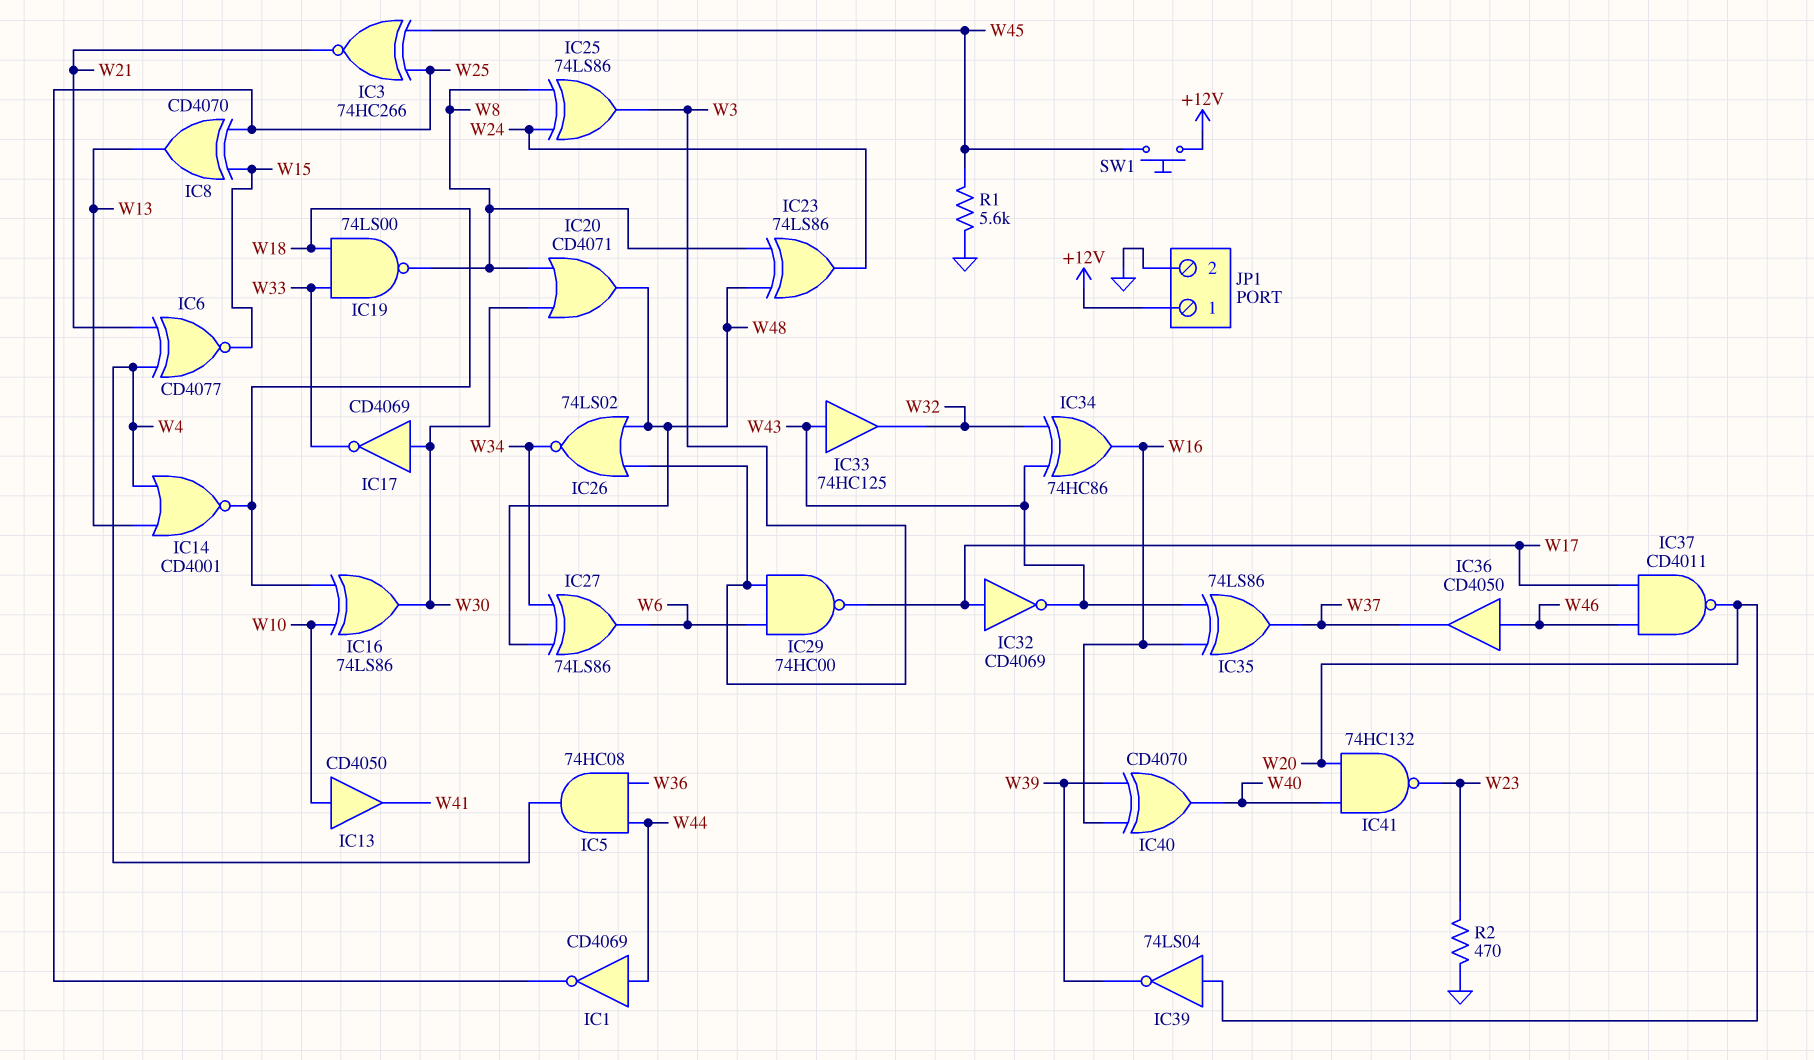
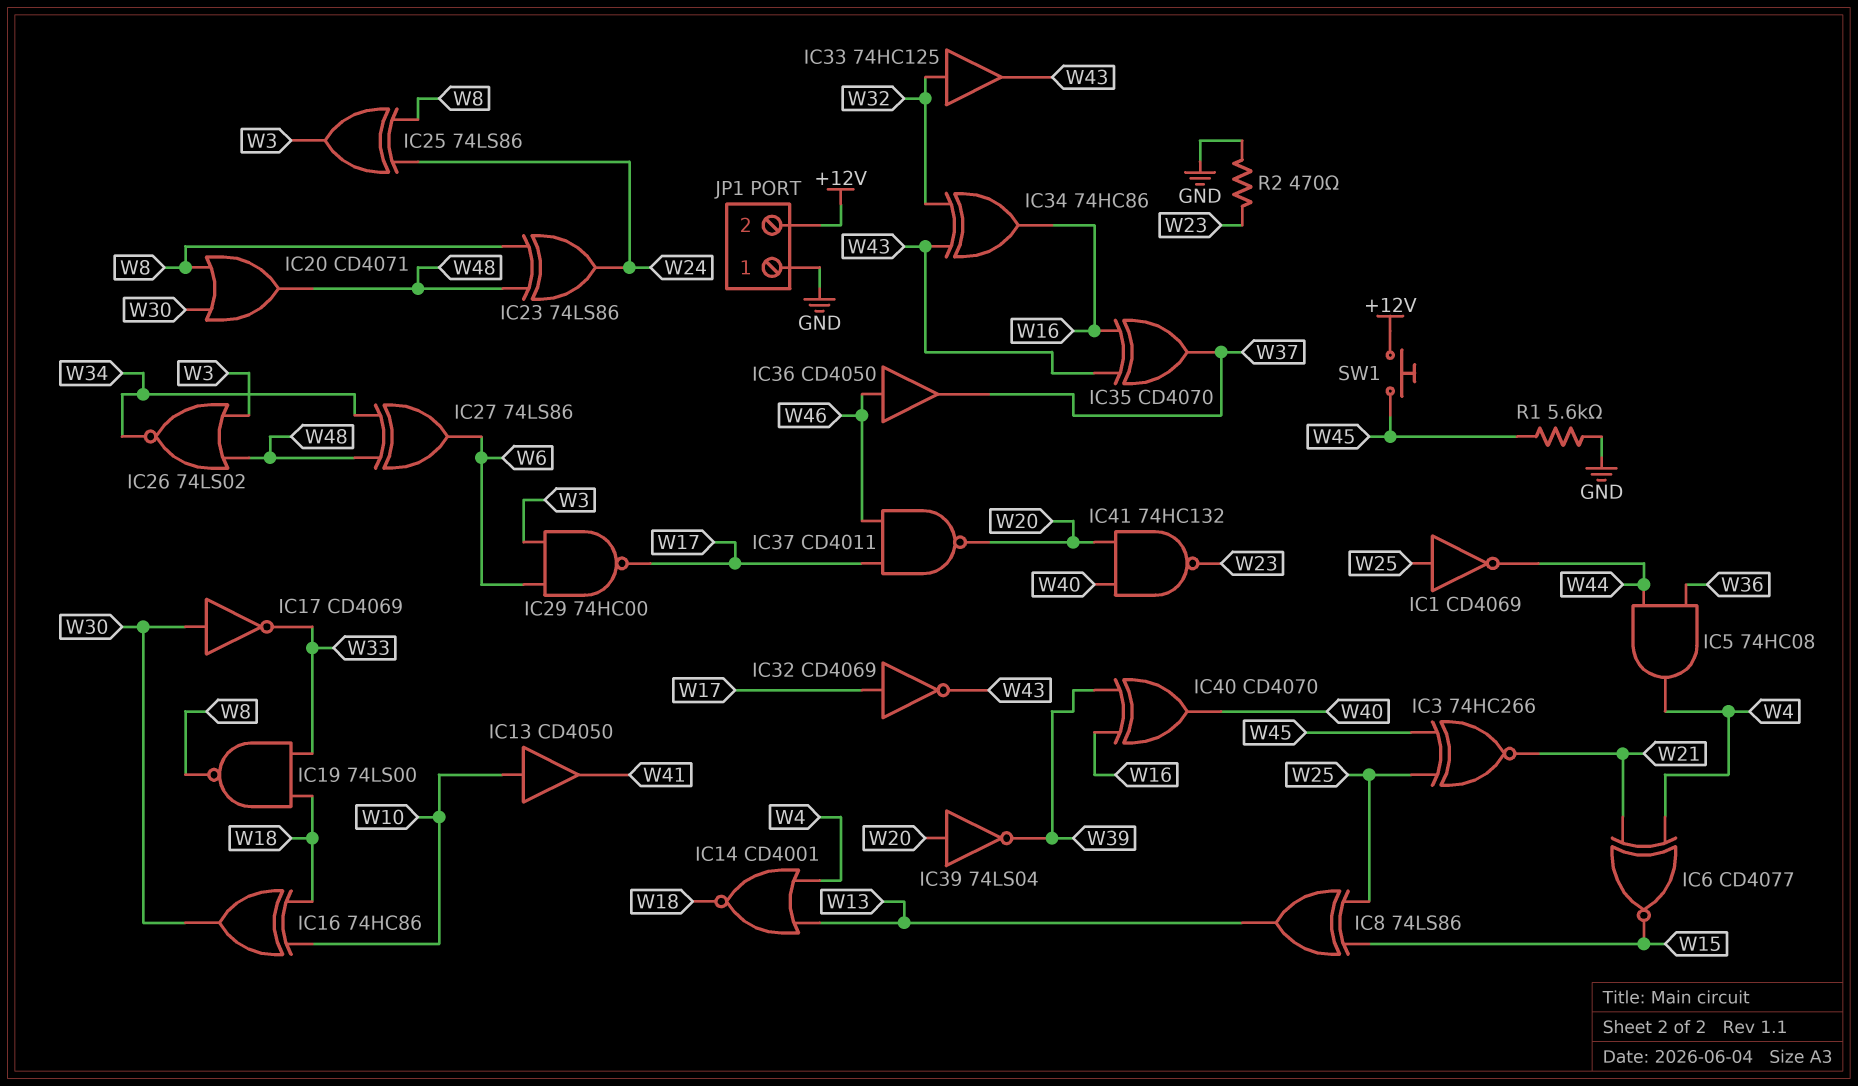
IC1: NOT CD4069 (in W44, out W25) -> NOT CD4069 (in W25, out W44)
IC8: XOR CD4070 (in W15, in W25, out W13) -> XOR 74LS86 (in W15, in W25, out W13)
IC16: XOR 74LS86 (in W10, in W18, out W30) -> XOR 74HC86 (in W10, in W18, out W30)
IC33: buffer 74HC125 (in W43, out W32) -> buffer 74HC125 (in W32, out W43)
IC35: XOR 74LS86 (in W16, in W43, out W37) -> XOR CD4070 (in W16, in W43, out W37)
JP1 pin 1: +12V -> GND
JP1 pin 2: GND -> +12V

